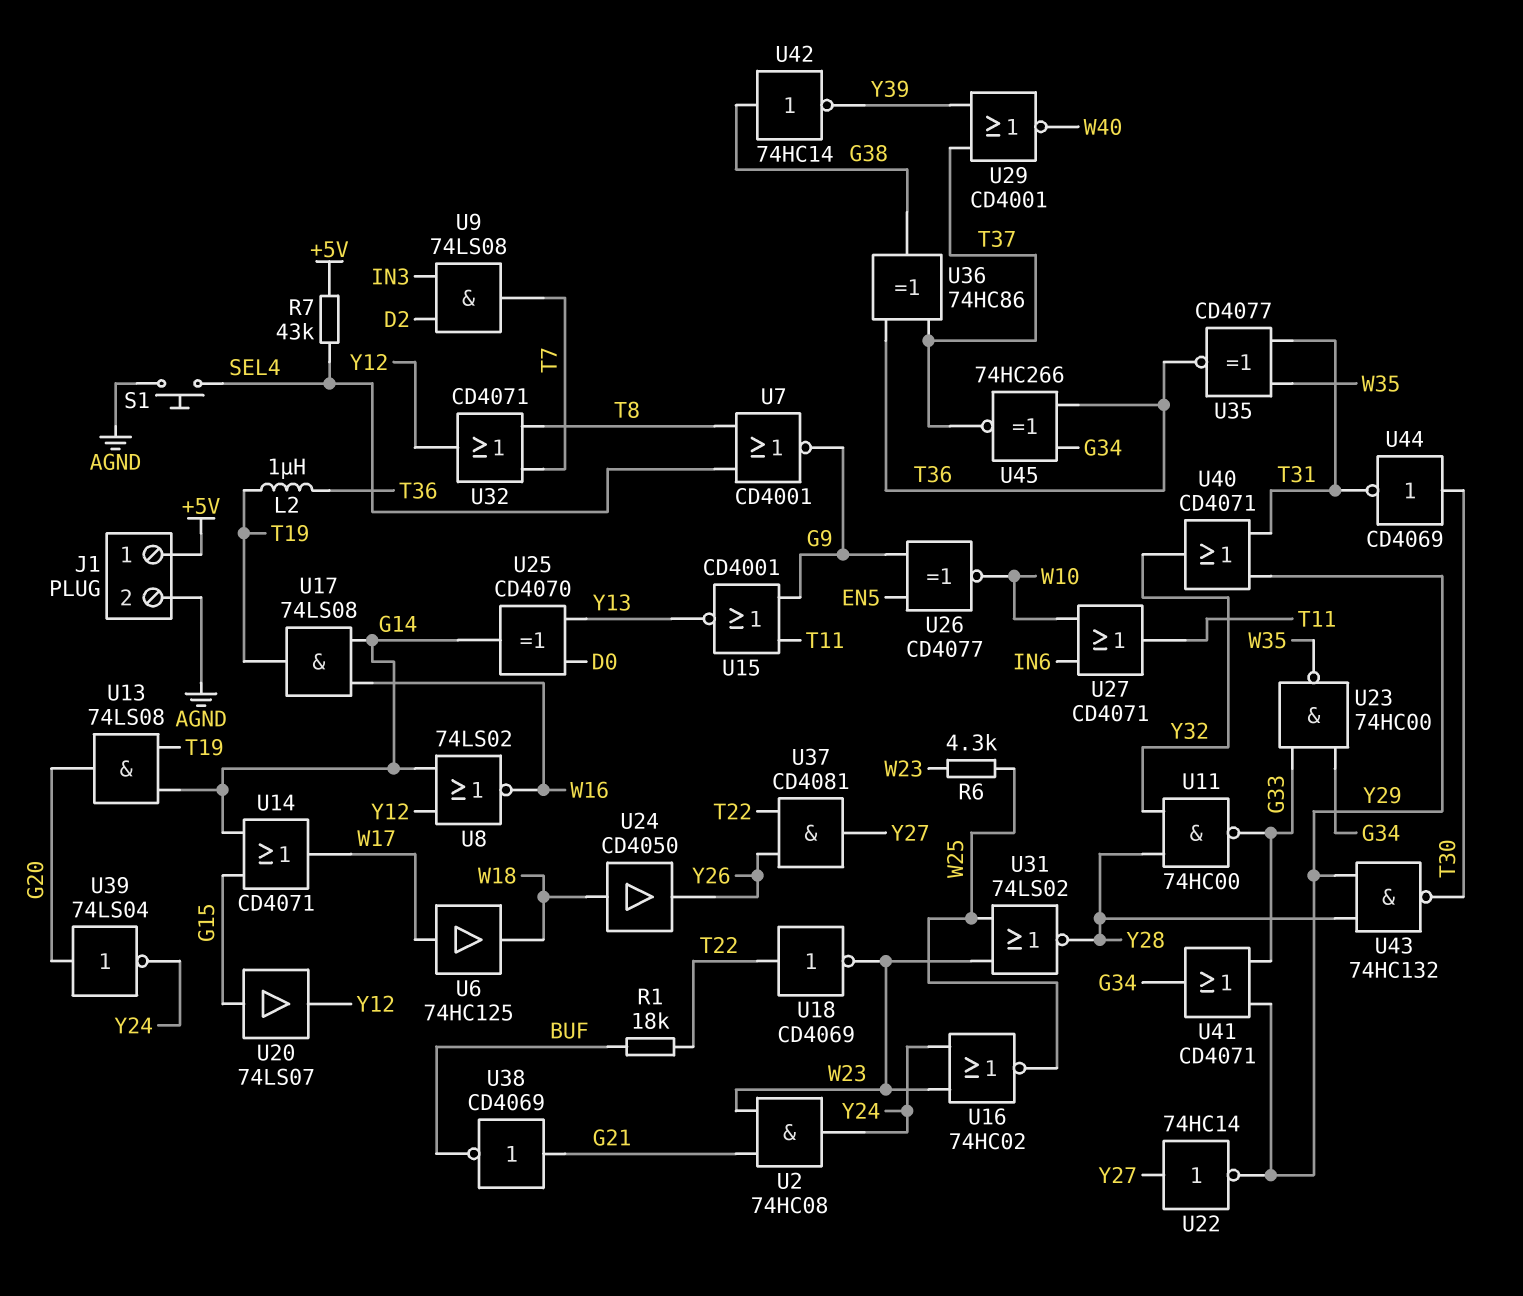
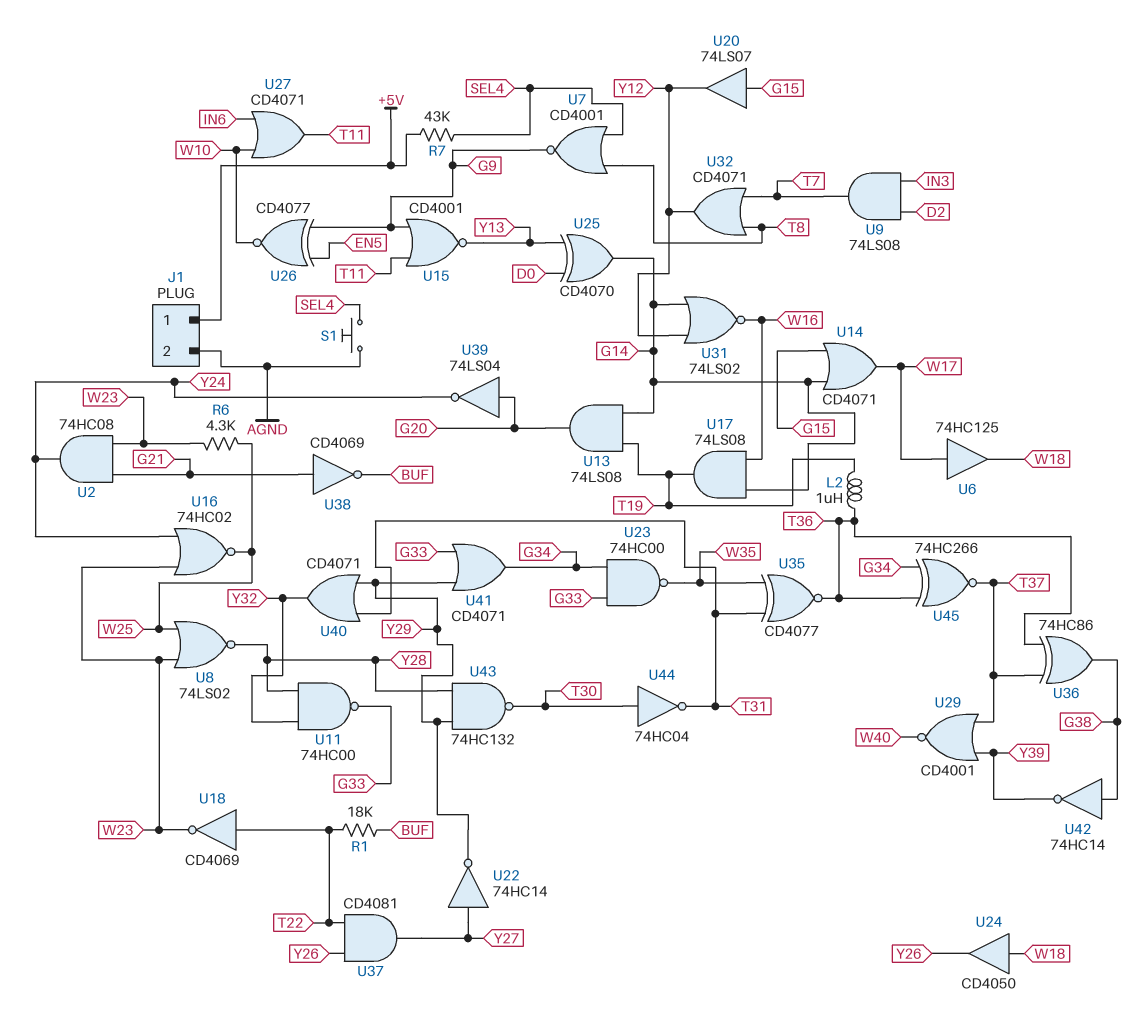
U8: NOR 74LS02 (in G14, in Y12, out W16) -> NOR 74LS02 (in W23, in W25, out Y28)
U31: NOR 74LS02 (in W23, in W25, out Y28) -> NOR 74LS02 (in G14, in Y12, out W16)
U44: NOT CD4069 (in T30, out T31) -> NOT 74HC04 (in T30, out T31)

